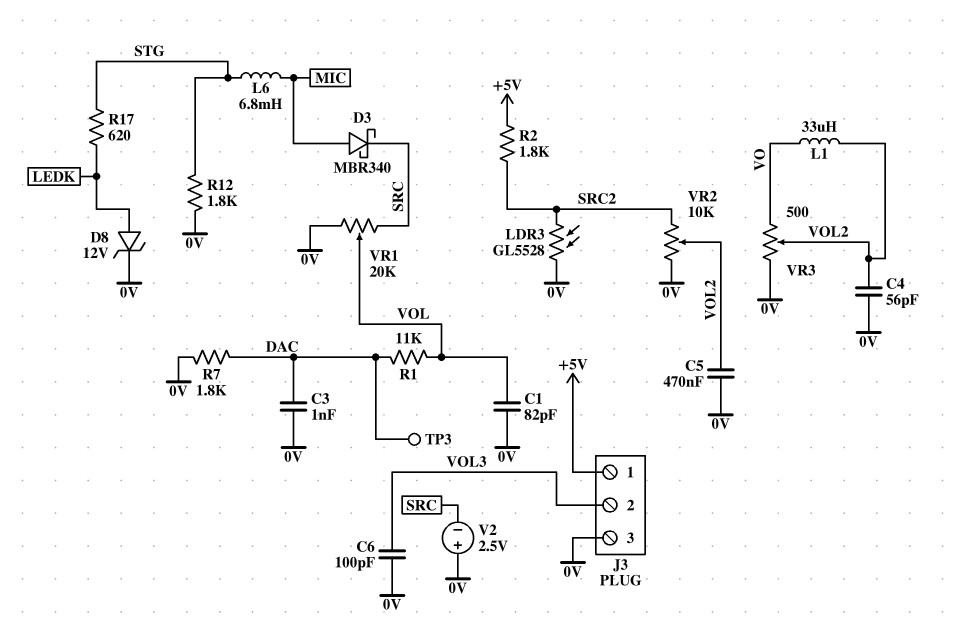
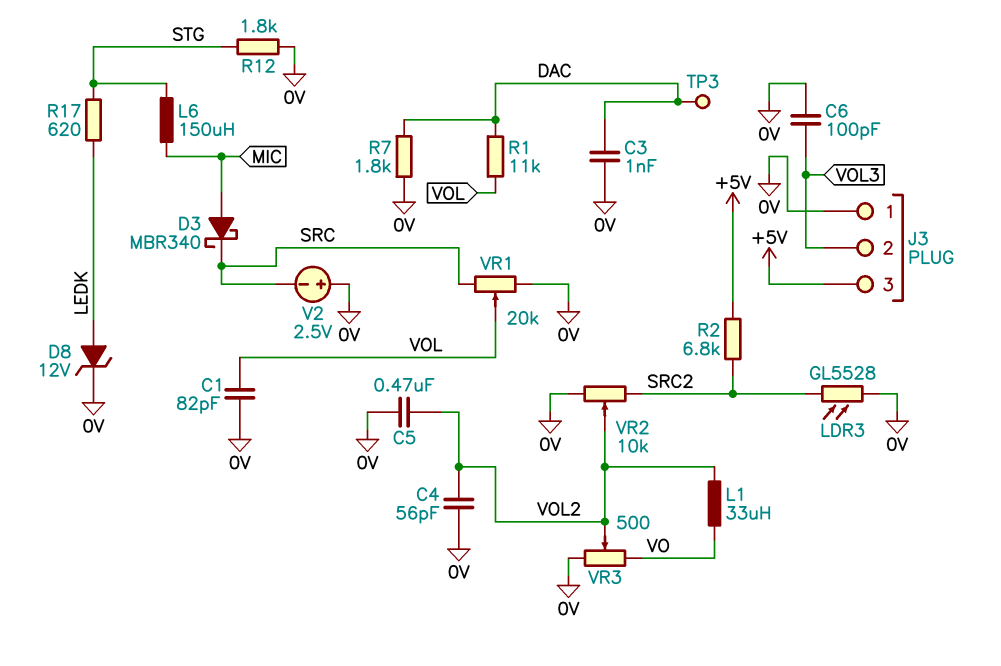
J3 pin 1: +5V -> 0V
J3 pin 3: 0V -> +5V
L6: 6.8mH (MIC, STG) -> 150uH (MIC, STG)
R2: 1.8k (+5V, SRC2) -> 6.8k (+5V, SRC2)

